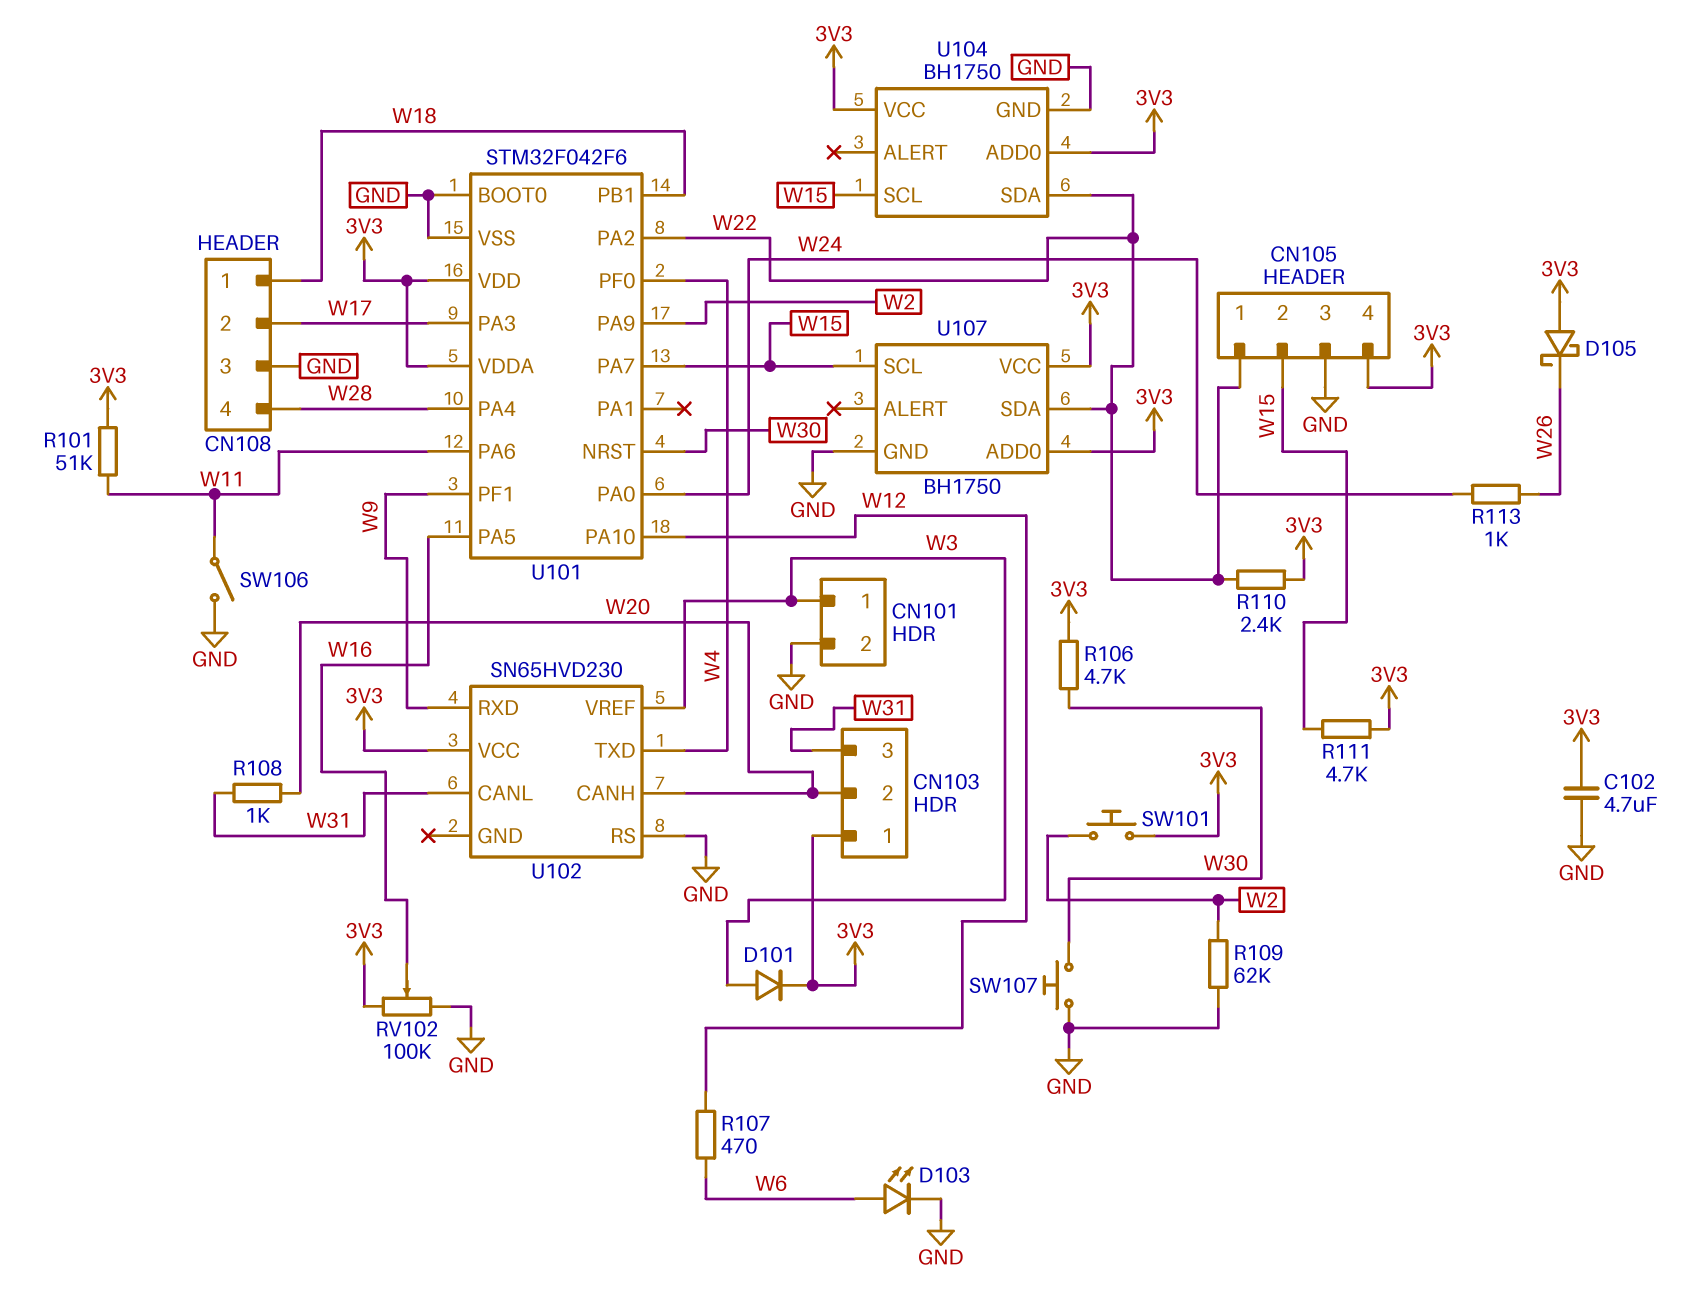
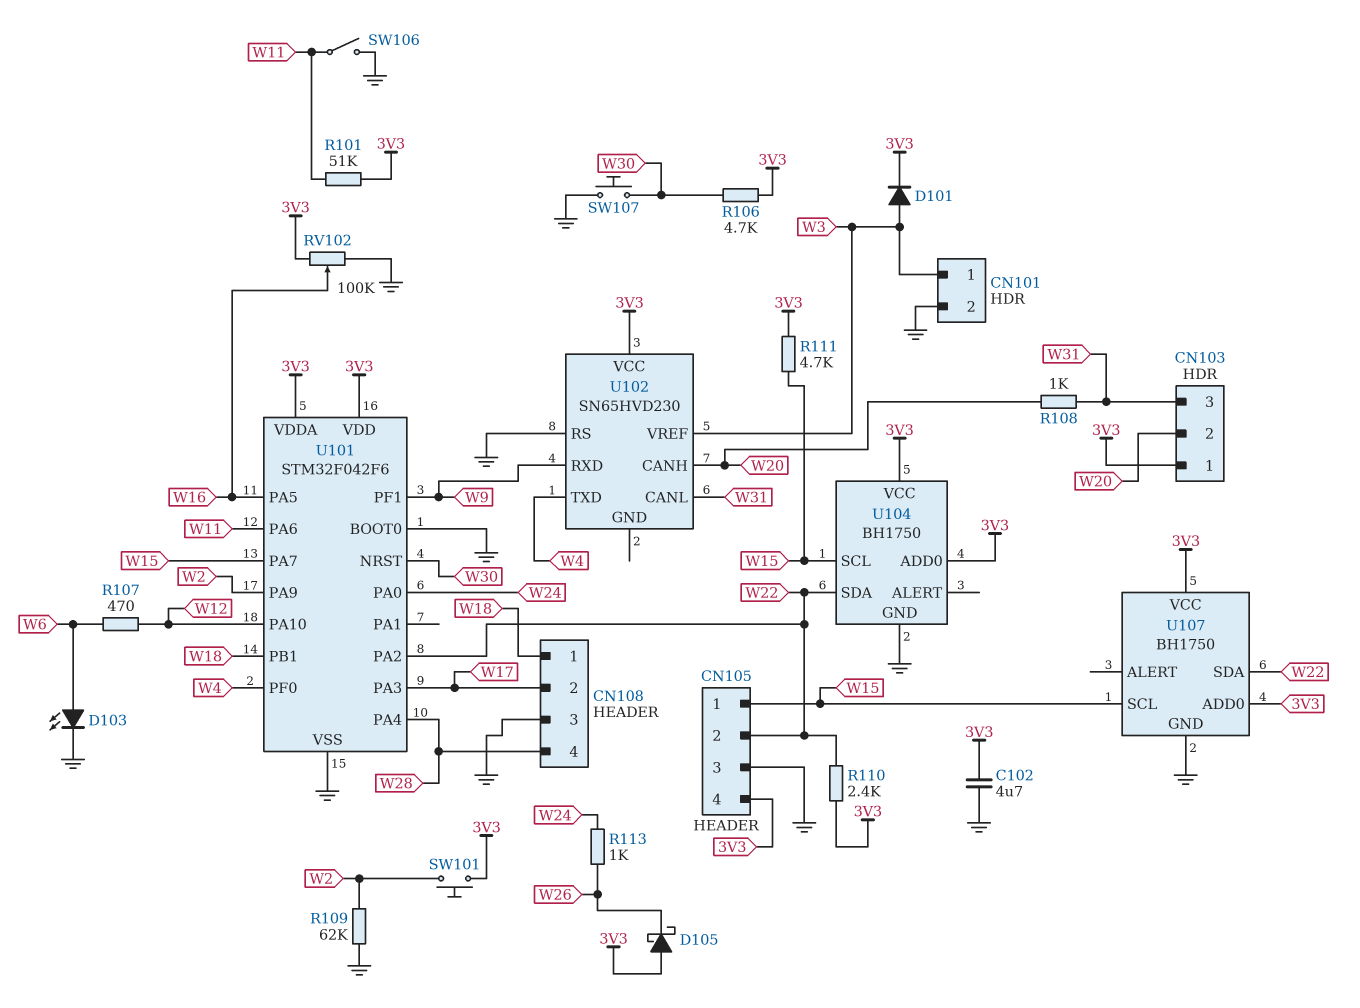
CN105 pin 1: W22 -> W15
CN105 pin 2: W15 -> W22

